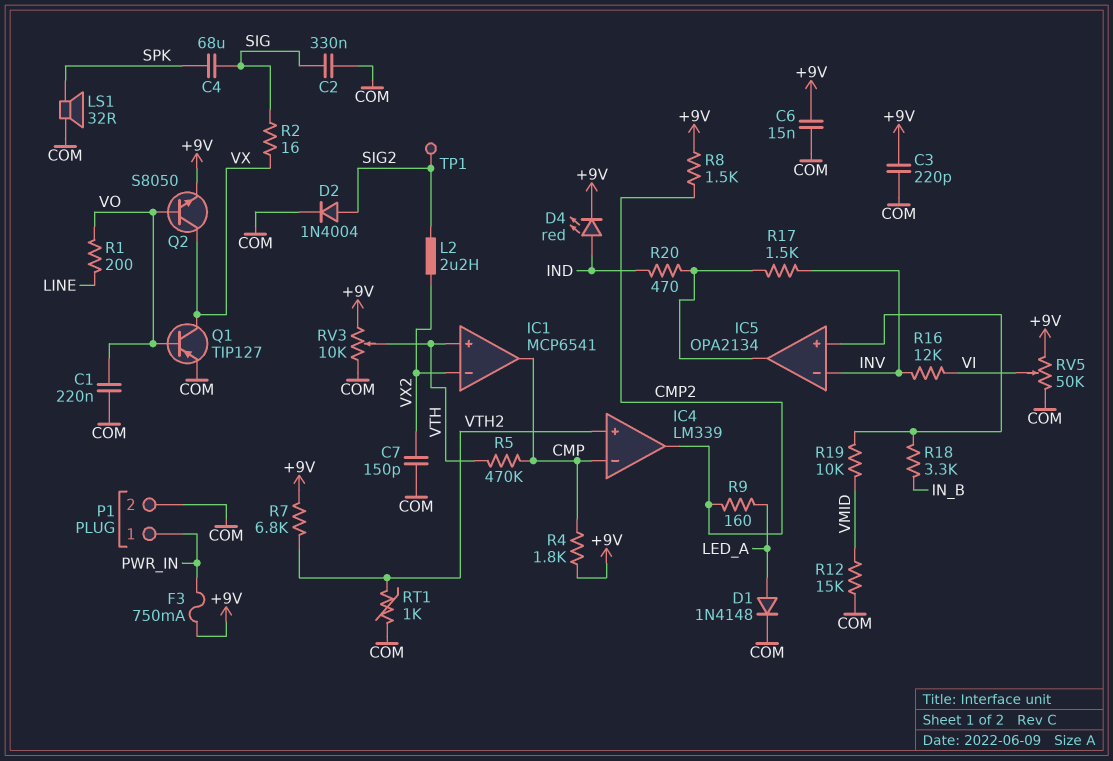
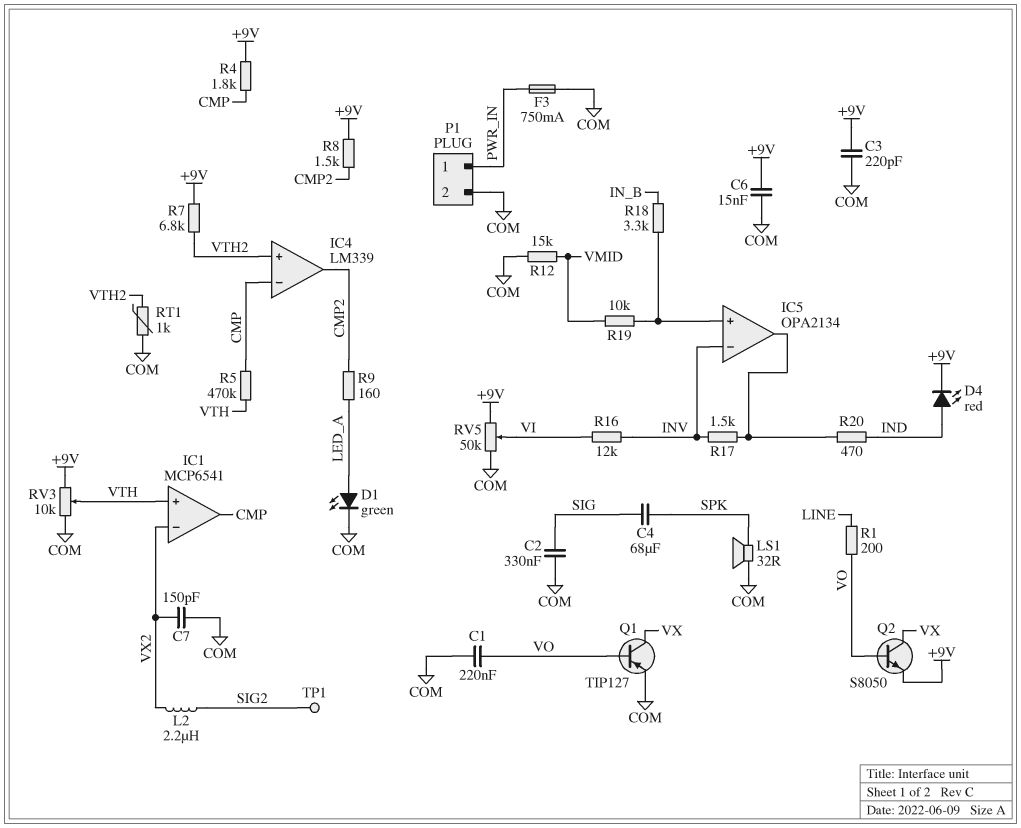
D1: diode 1N4148 (A LED_A, K COM) -> LED green (A LED_A, K COM)
D2: diode 1N4004 (A SIG2, K COM) -> none
F3: 750mA (+9V, PWR_IN) -> 750mA (COM, PWR_IN)
R2: 16 (SIG, VX) -> none

